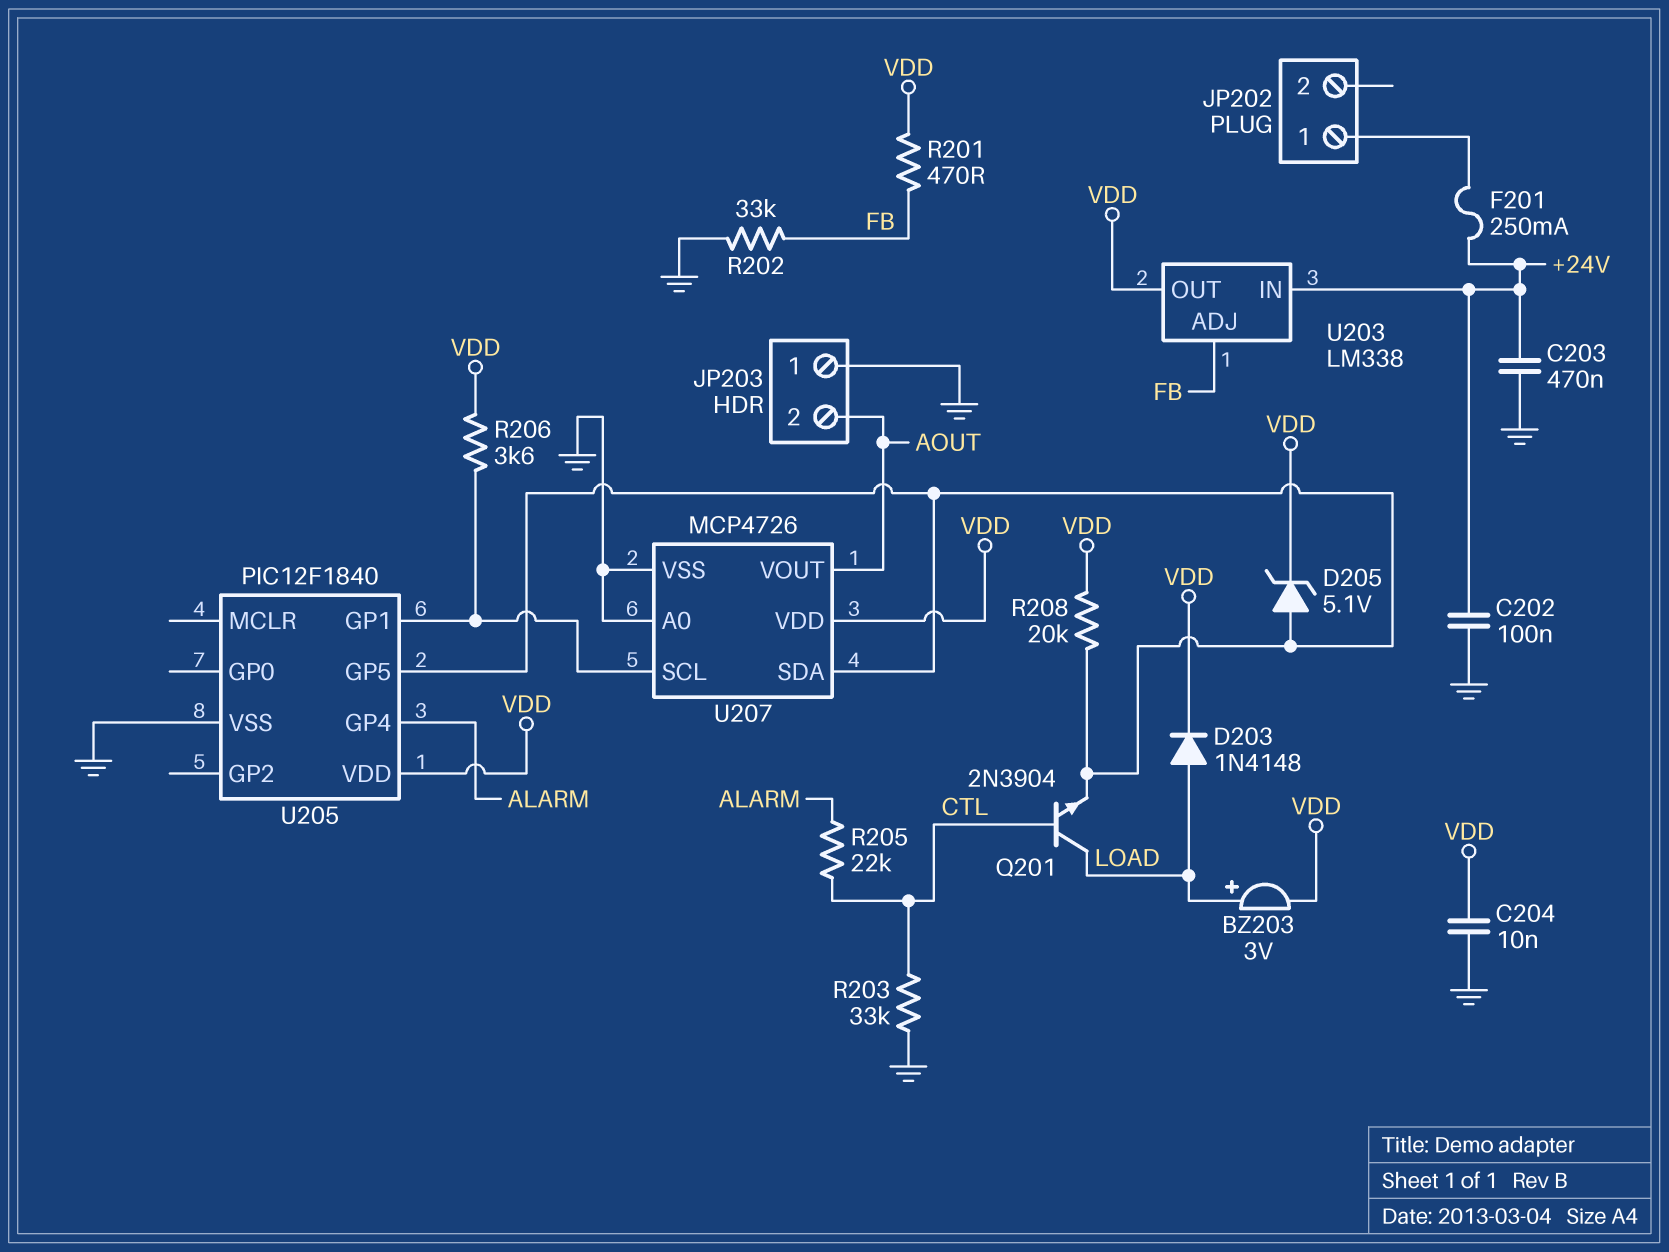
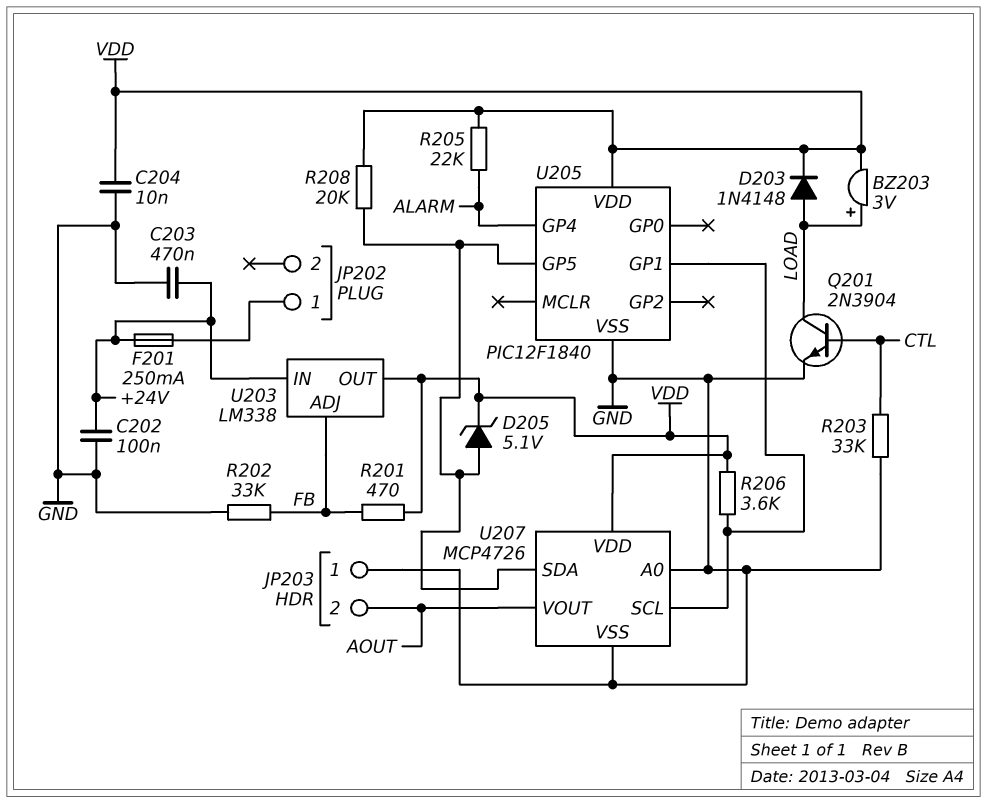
Q201: NPN 2N3904 (B CTL, C LOAD, E U205/GP5) -> NPN 2N3904 (B CTL, C LOAD, E GND)
R205: 22k (ALARM, CTL) -> 22k (ALARM, VDD)

